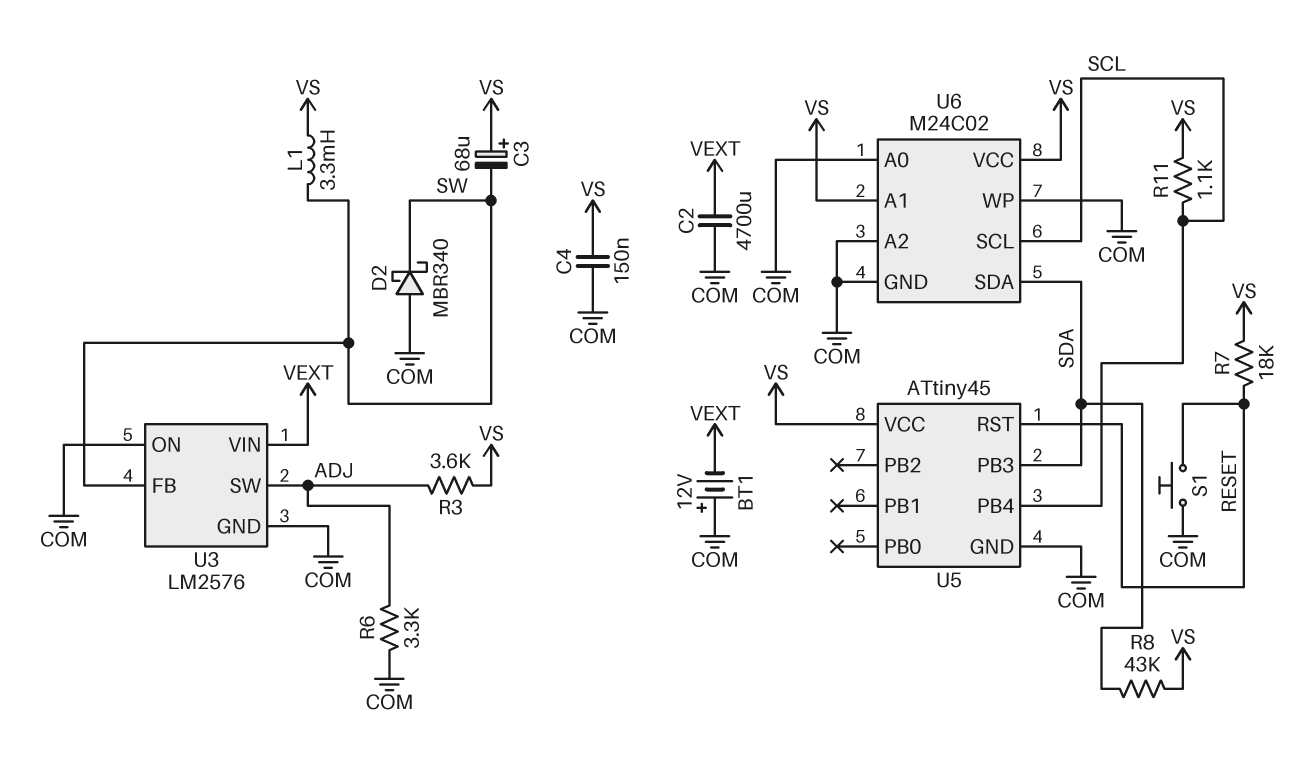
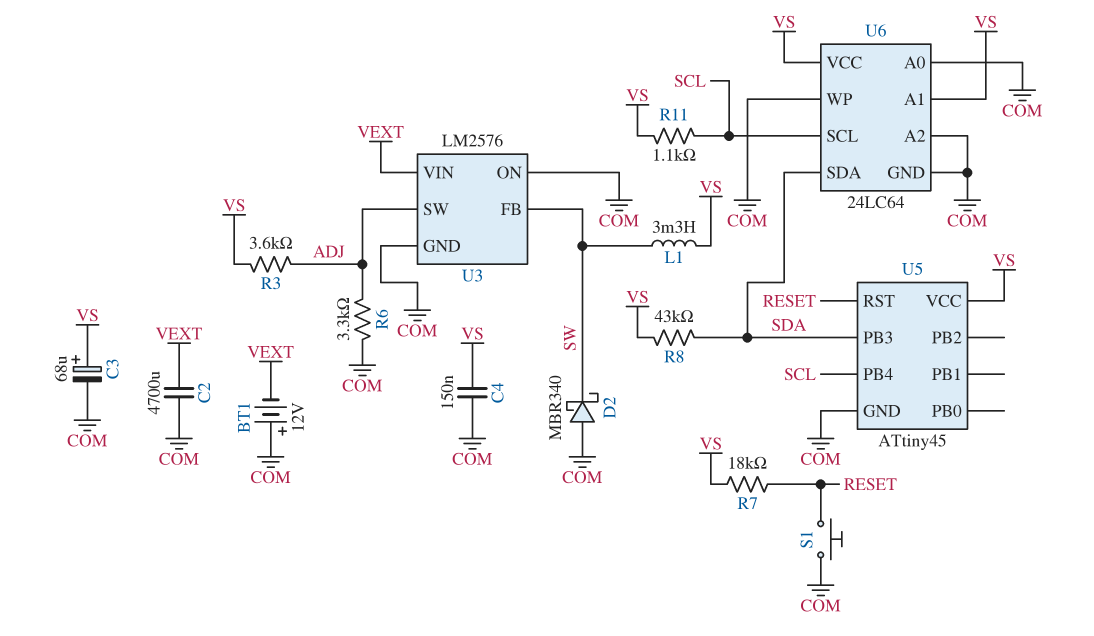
C3: 68uF (plus VS, minus SW) -> 68uF (plus VS, minus COM)
U6: M24C02 -> 24LC64

